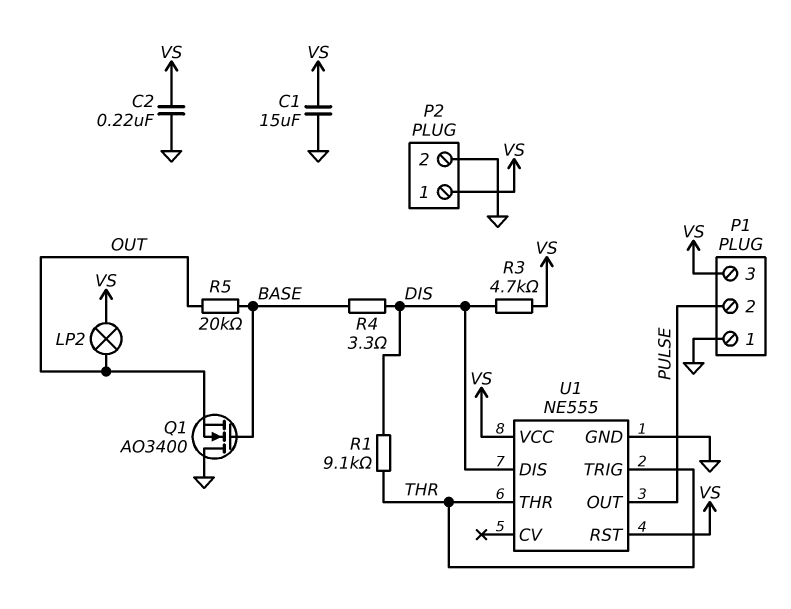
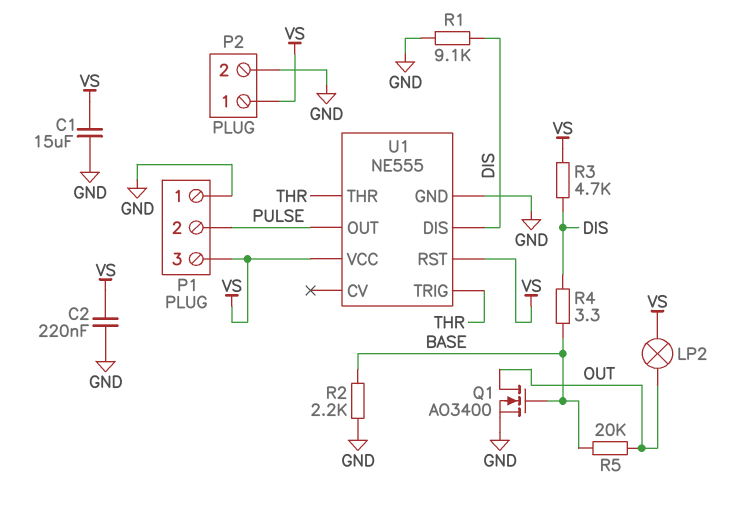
Q1: NMOS AO3400 (G BASE, D GND, S OUT) -> NMOS AO3400 (G BASE, D OUT, S GND)
R1: 9.1k (DIS, THR) -> 9.1k (DIS, GND)
R2: none -> 2.2k (BASE, GND)

